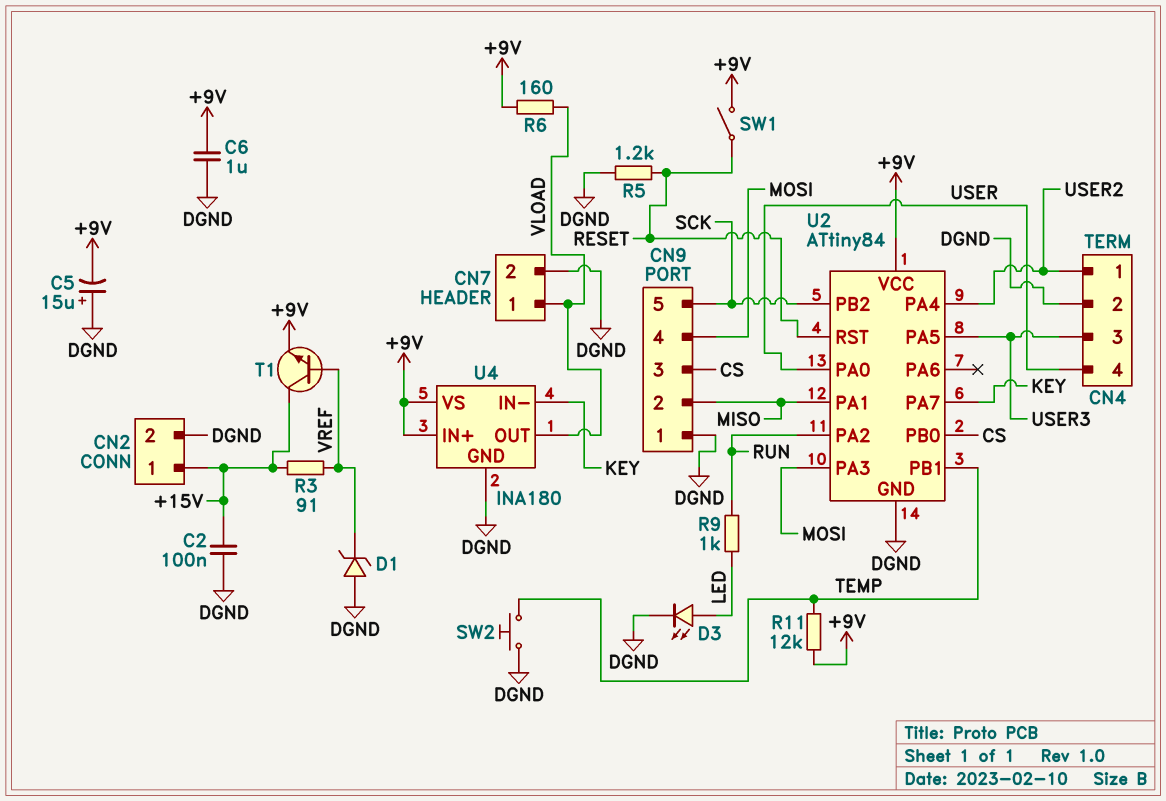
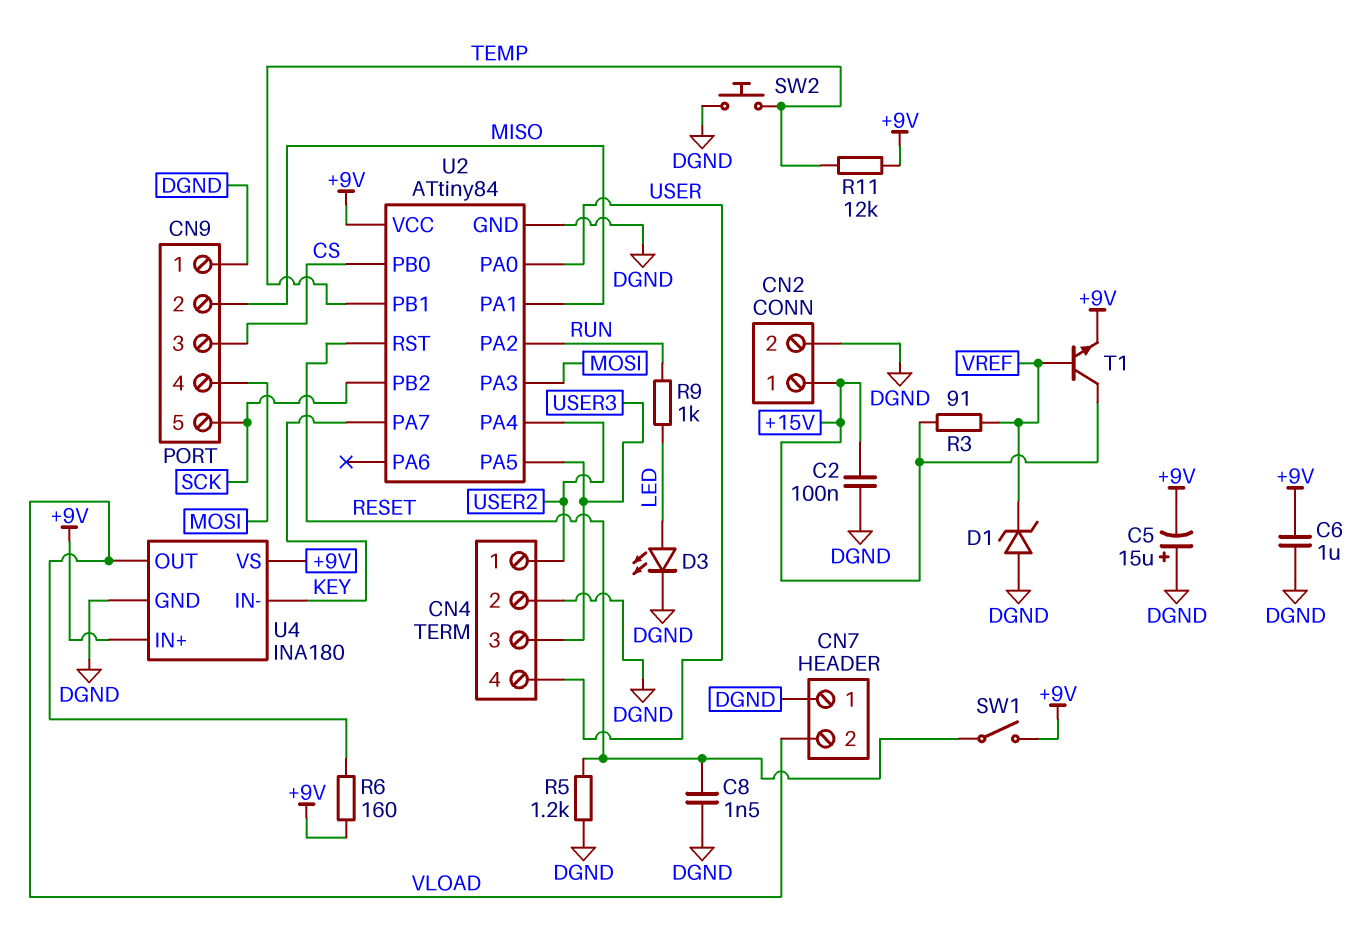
C8: none -> 1.5nF (DGND, RESET)
CN7 pin 1: VLOAD -> DGND
CN7 pin 2: DGND -> VLOAD

